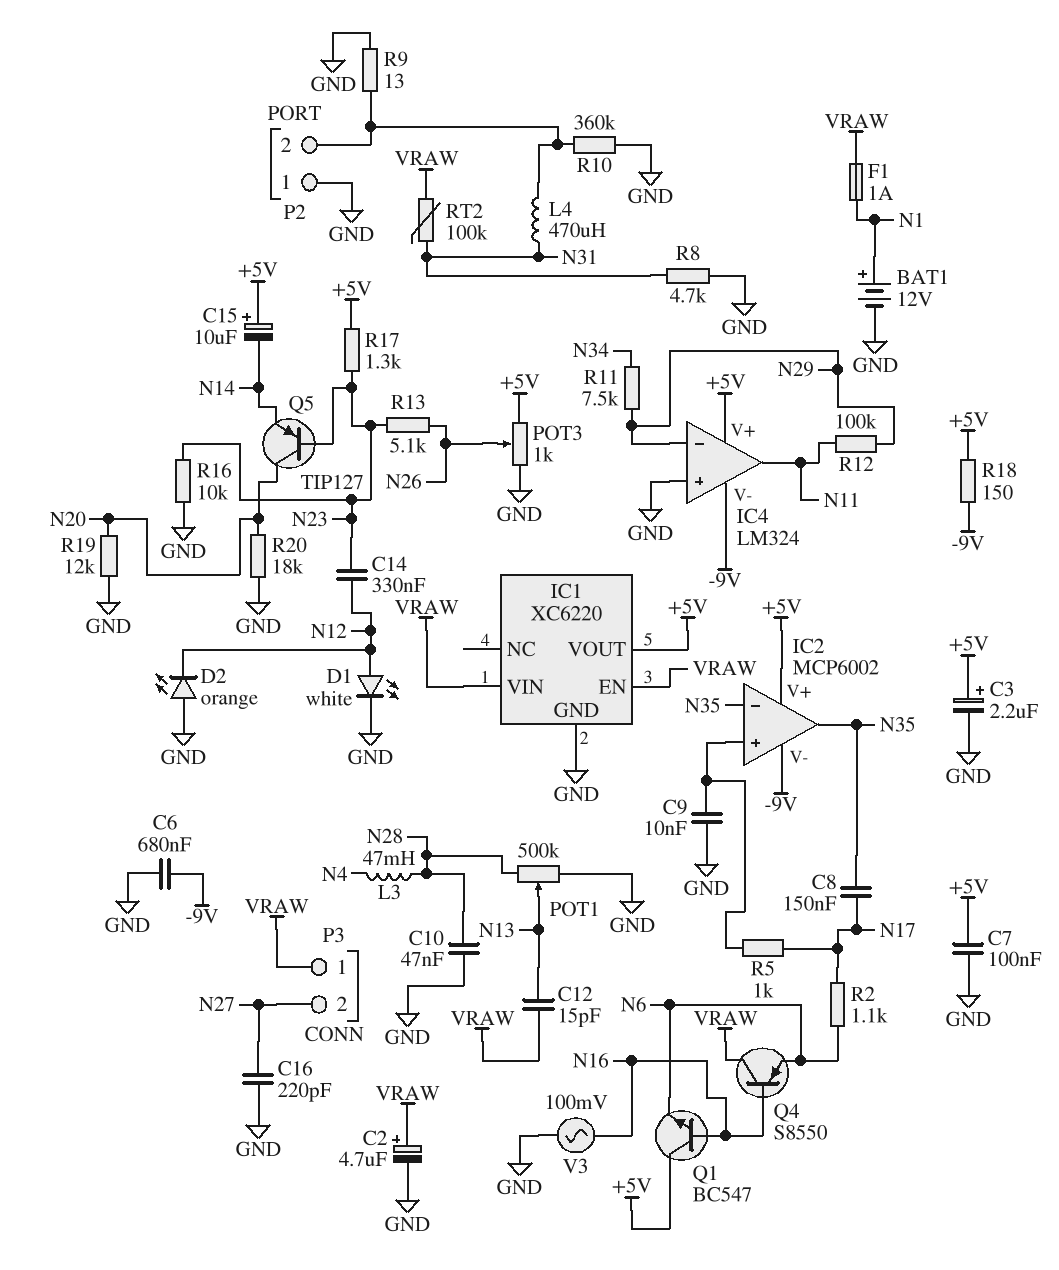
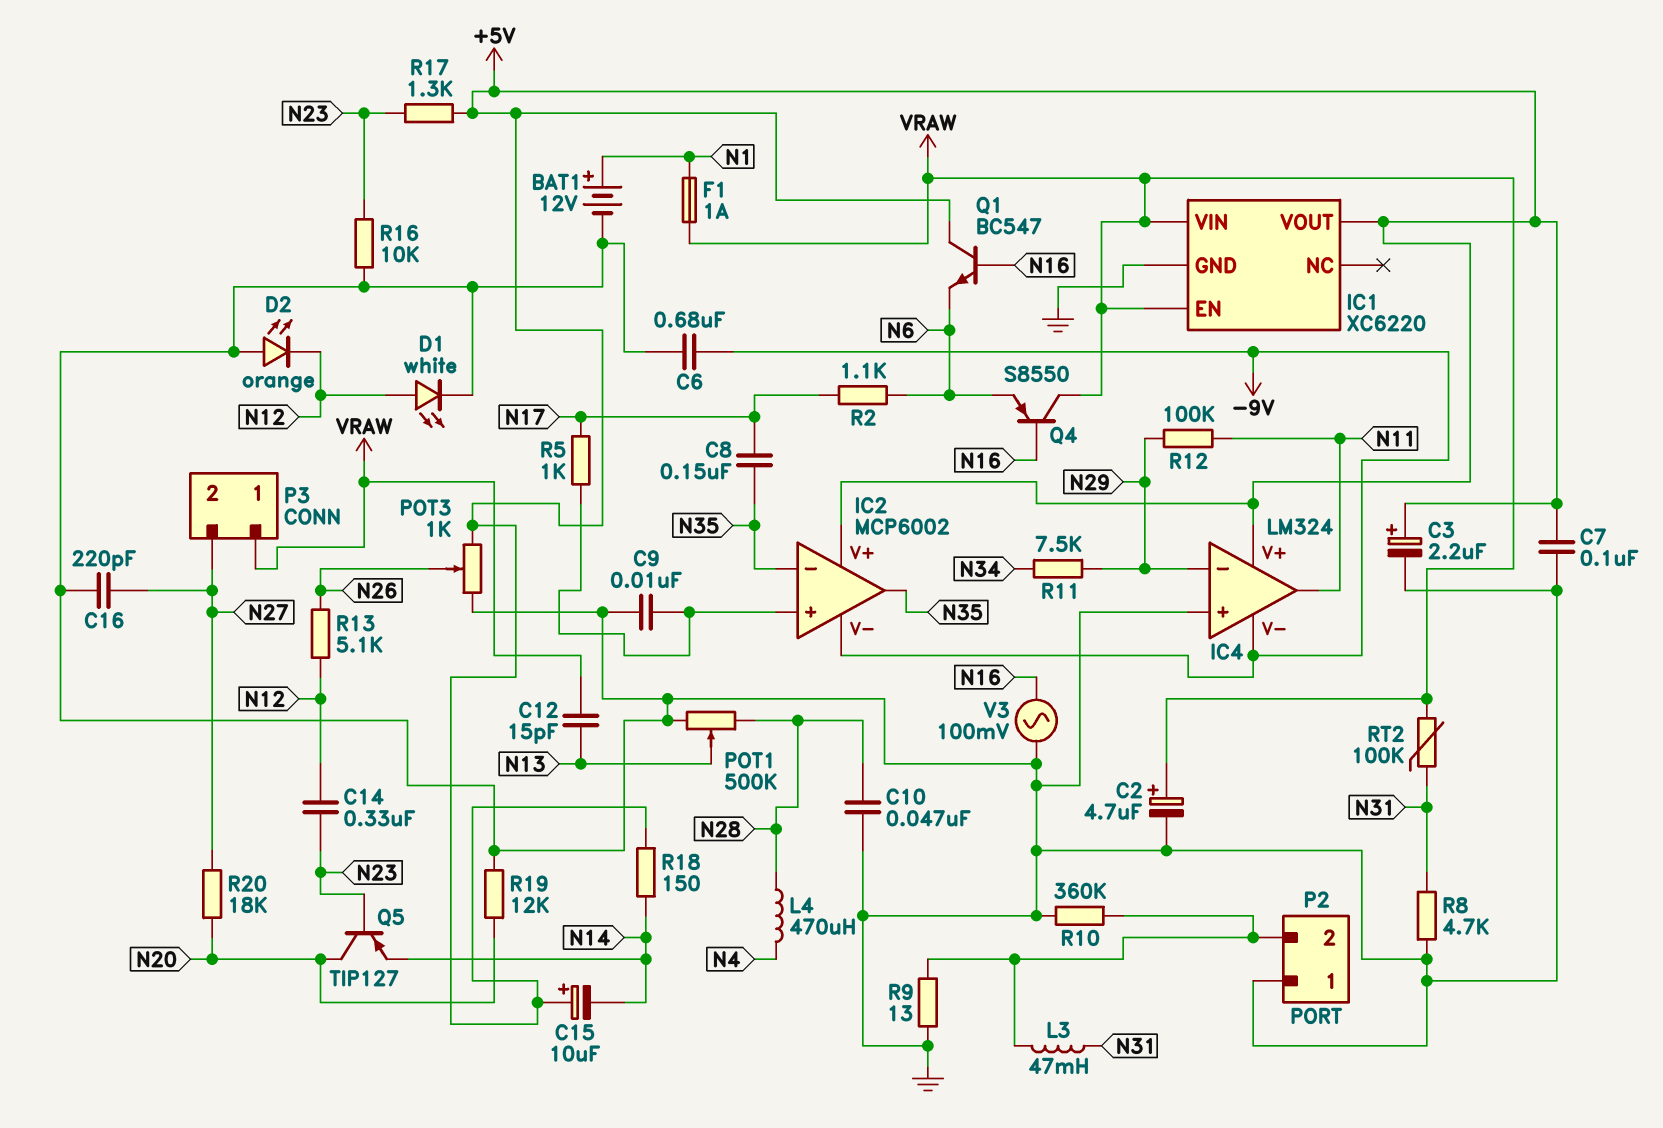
L3: 47mH (N4, N28) -> 47mH (N31, P2/2)
L4: 470uH (N31, P2/2) -> 470uH (N4, N28)
R13: 5.1k (N23, N26) -> 5.1k (N12, N26)
R18: 150 (+5V, -9V) -> 150 (+5V, N14)
R20: 18k (GND, N20) -> 18k (N20, N27)

